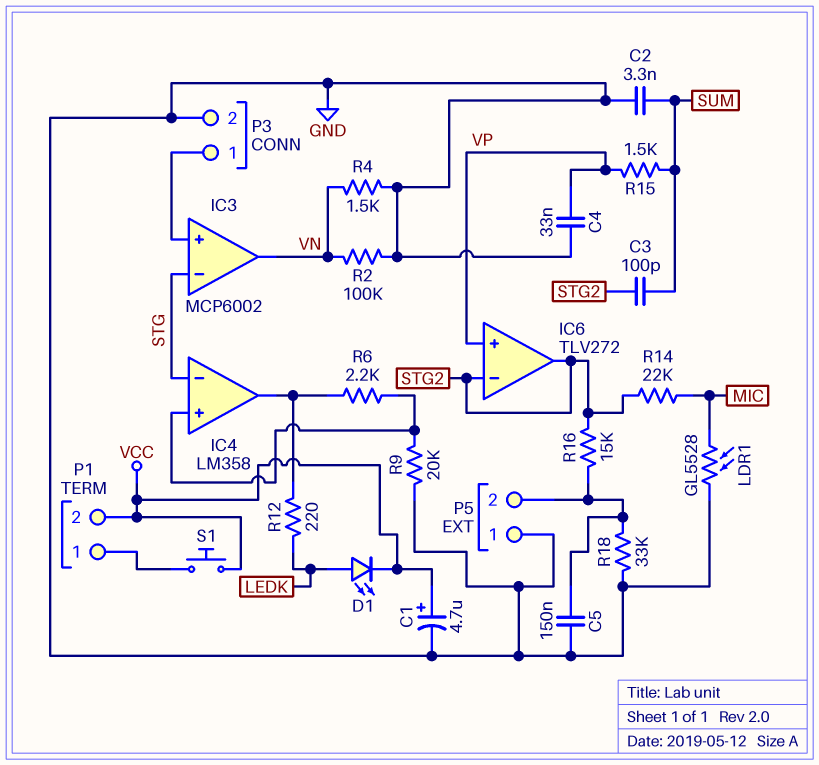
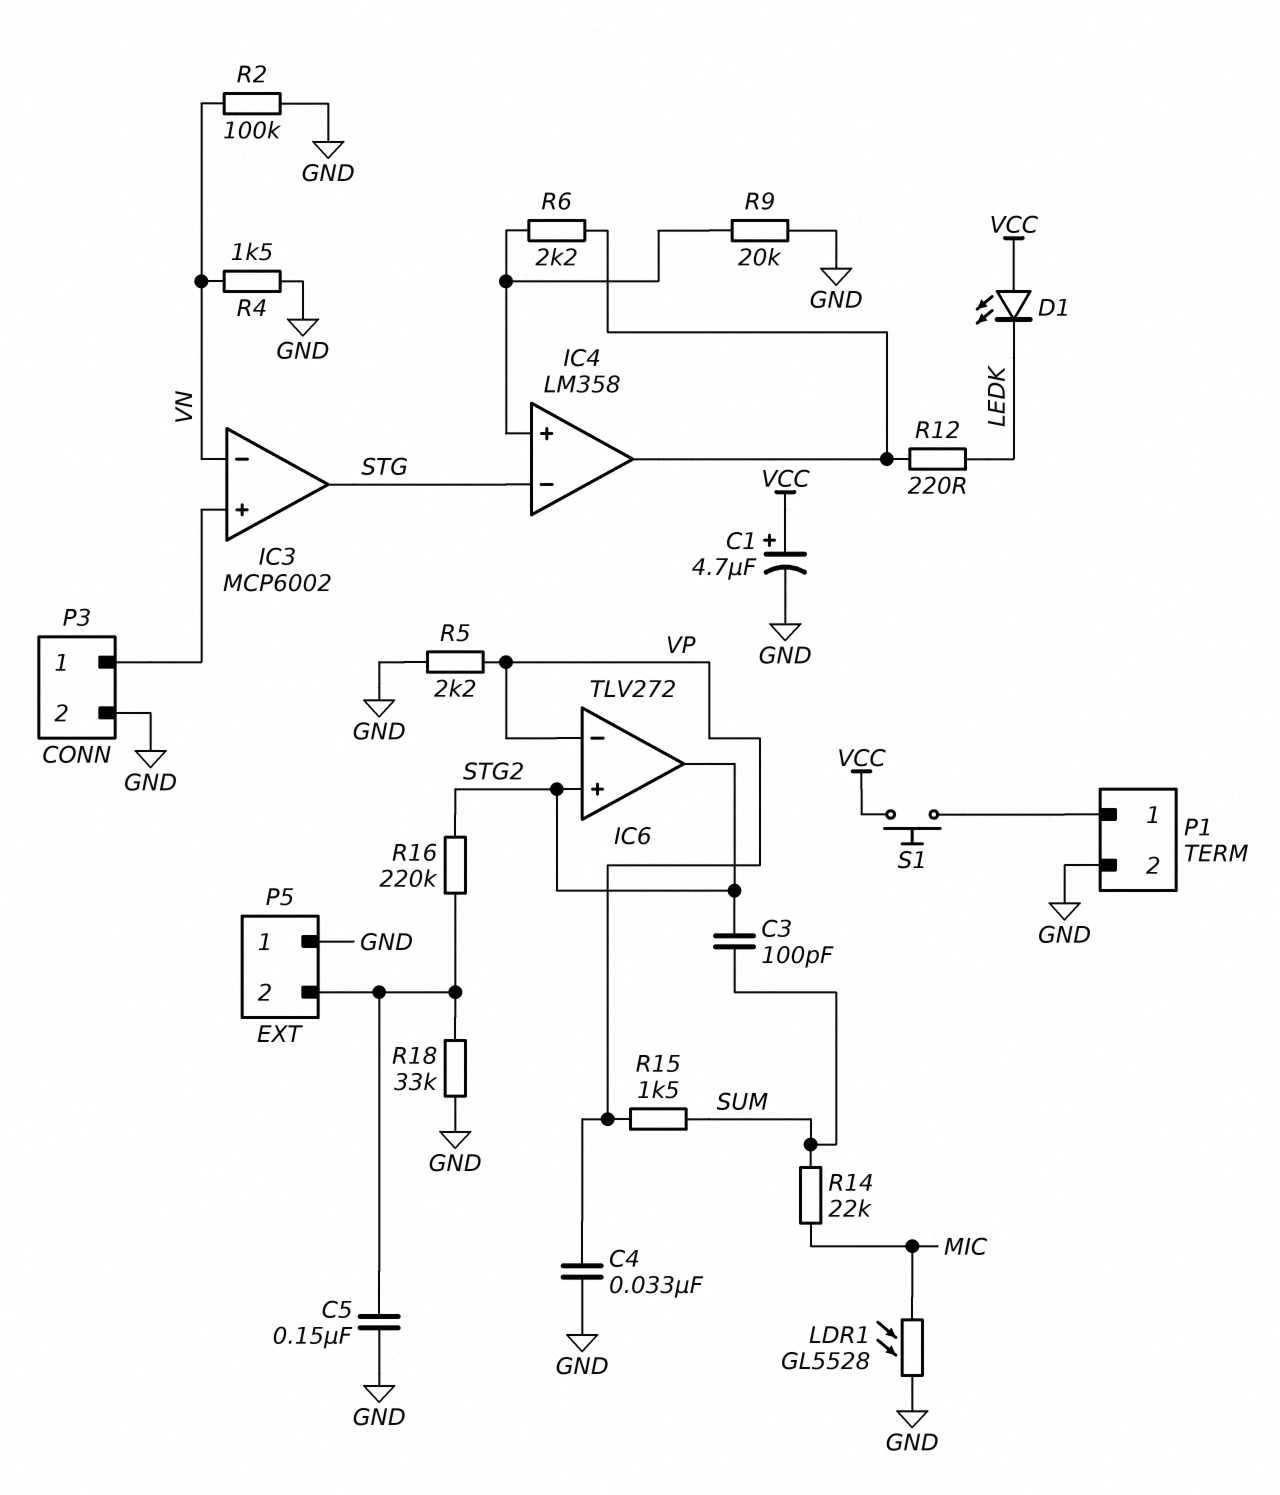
C2: 3.3nF (GND, SUM) -> none
D1: LED (A LEDK, K VCC) -> LED (A VCC, K LEDK)
IC3 pin in-: STG -> VN
IC3 pin out: VN -> STG
IC6 pin in+: VP -> STG2
IC6 pin in-: STG2 -> VP
P1 pin 2: VCC -> GND
R5: none -> 2.2k (GND, VP)
R14: 22k (MIC, STG2) -> 22k (MIC, SUM)
R16: 15k (P5/2, STG2) -> 220k (P5/2, STG2)

